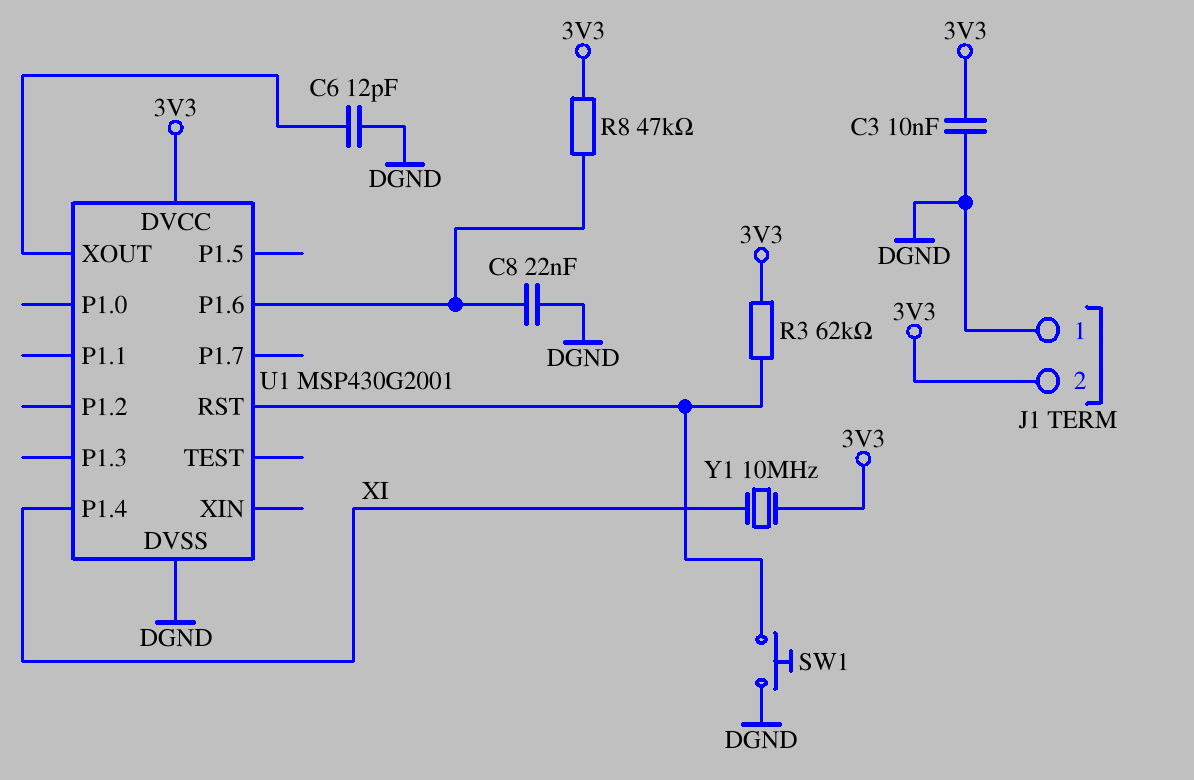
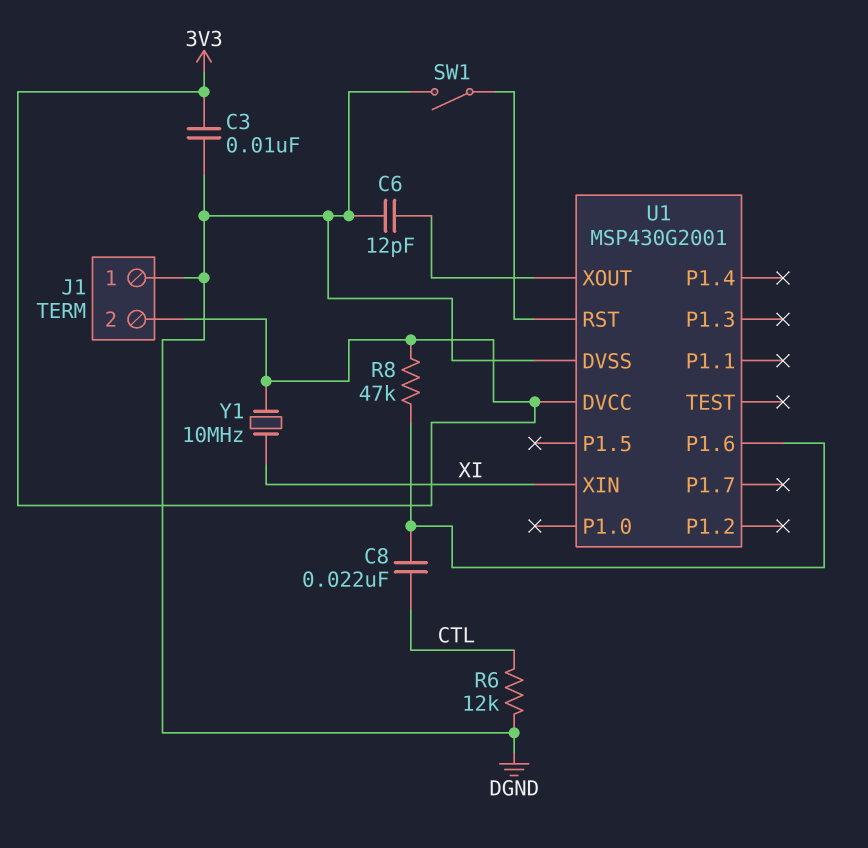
C8: 22nF (DGND, U1/P1.6) -> 22nF (CTL, U1/P1.6)
R3: 62k (3V3, U1/RST) -> none
R6: none -> 12k (CTL, DGND)
SW1: button (DGND, U1/RST) -> switch (DGND, U1/RST)
U1 pin P1.4: XI -> none
U1 pin XIN: none -> XI

